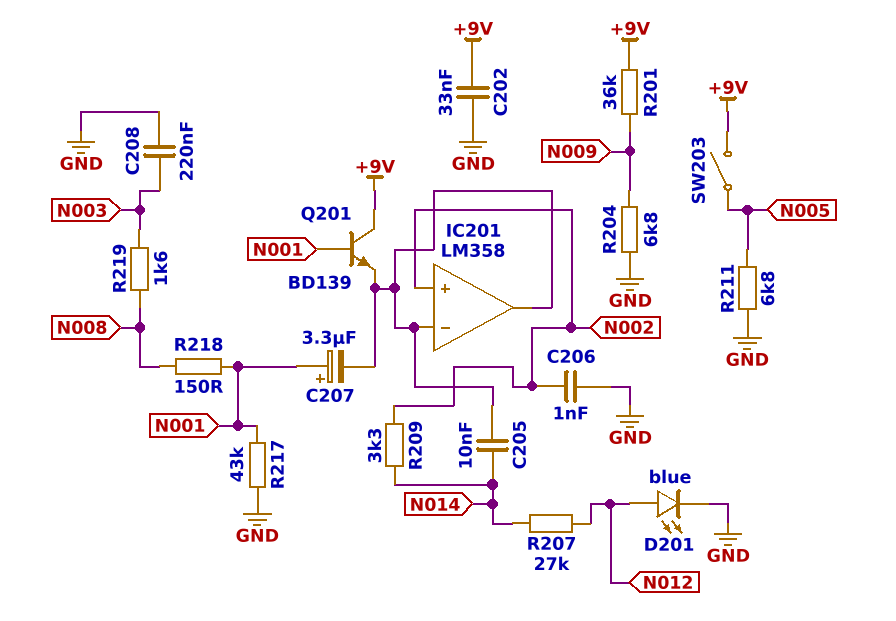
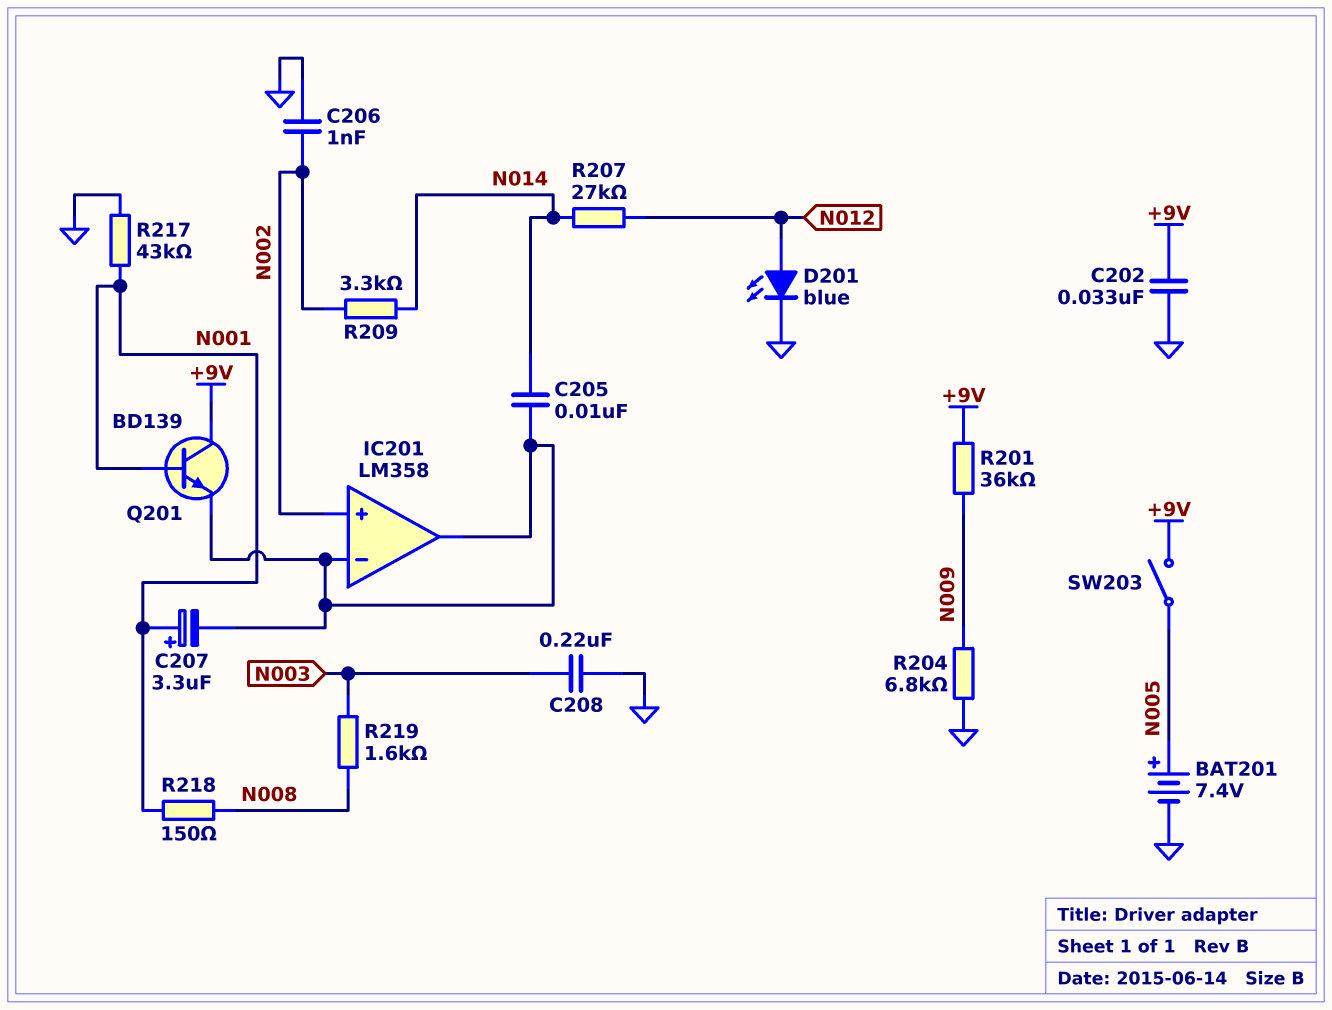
BAT201: none -> 7.4V (plus N005, minus GND)
R211: 6.8k (GND, N005) -> none

